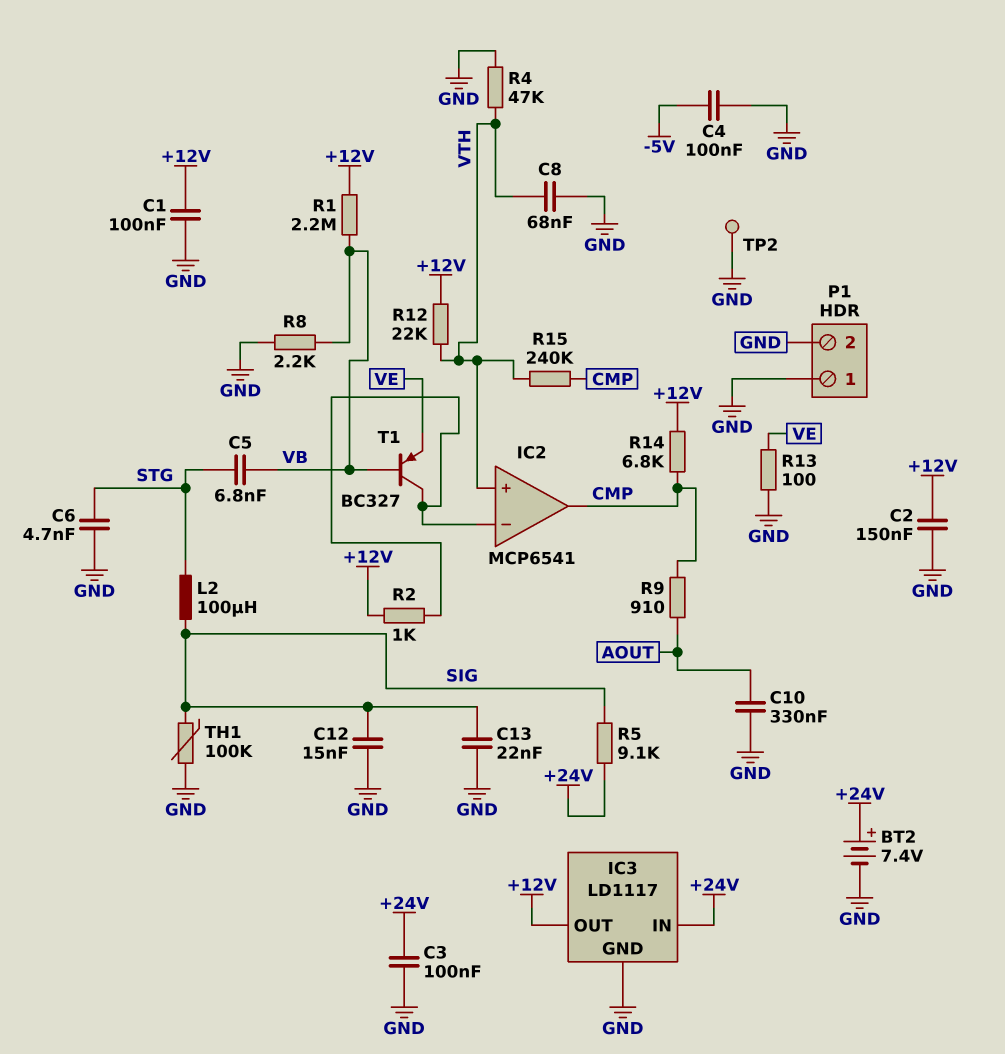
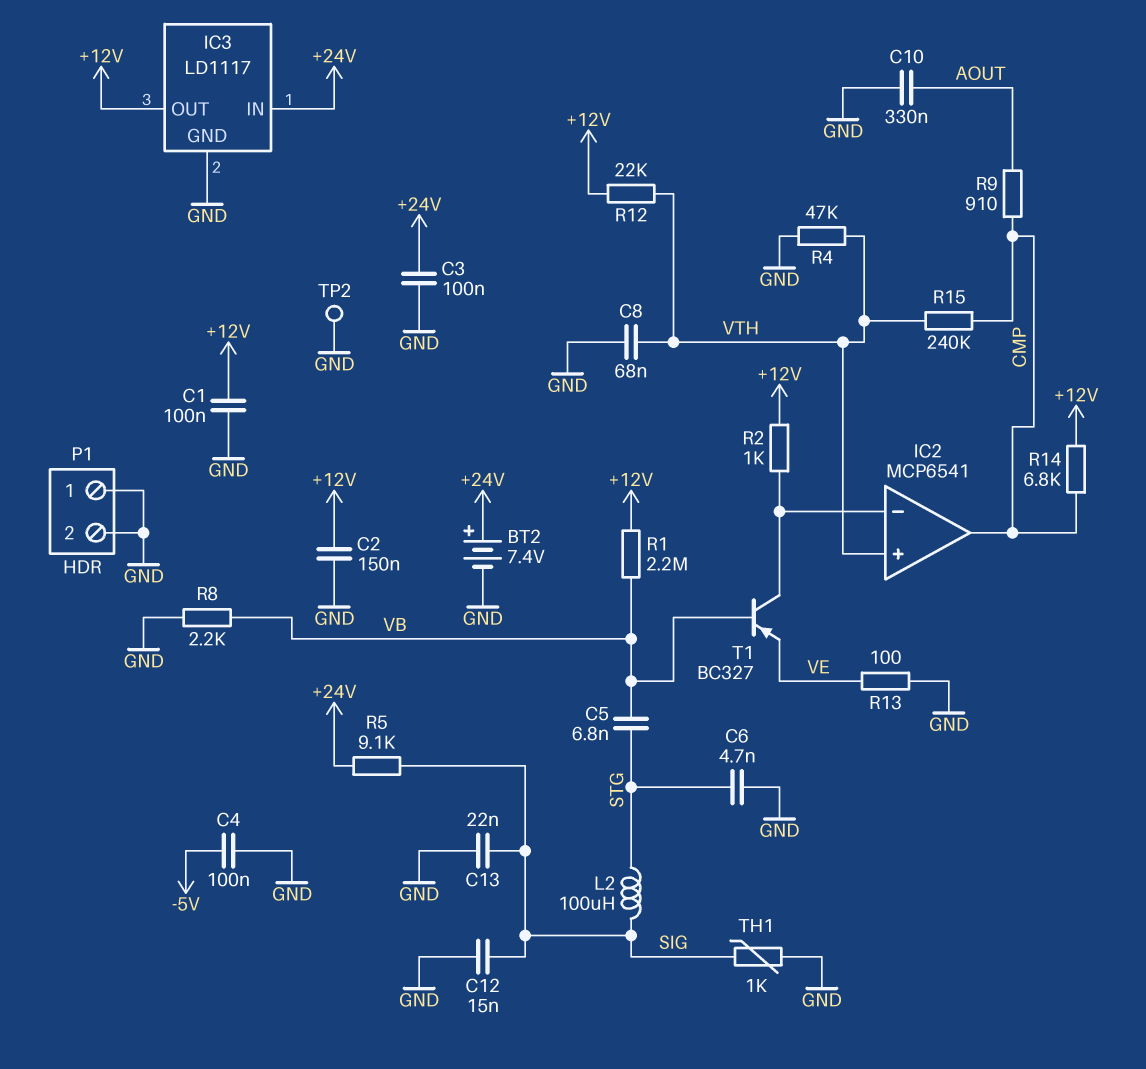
TH1: 100k (GND, SIG) -> 1k (GND, SIG)

